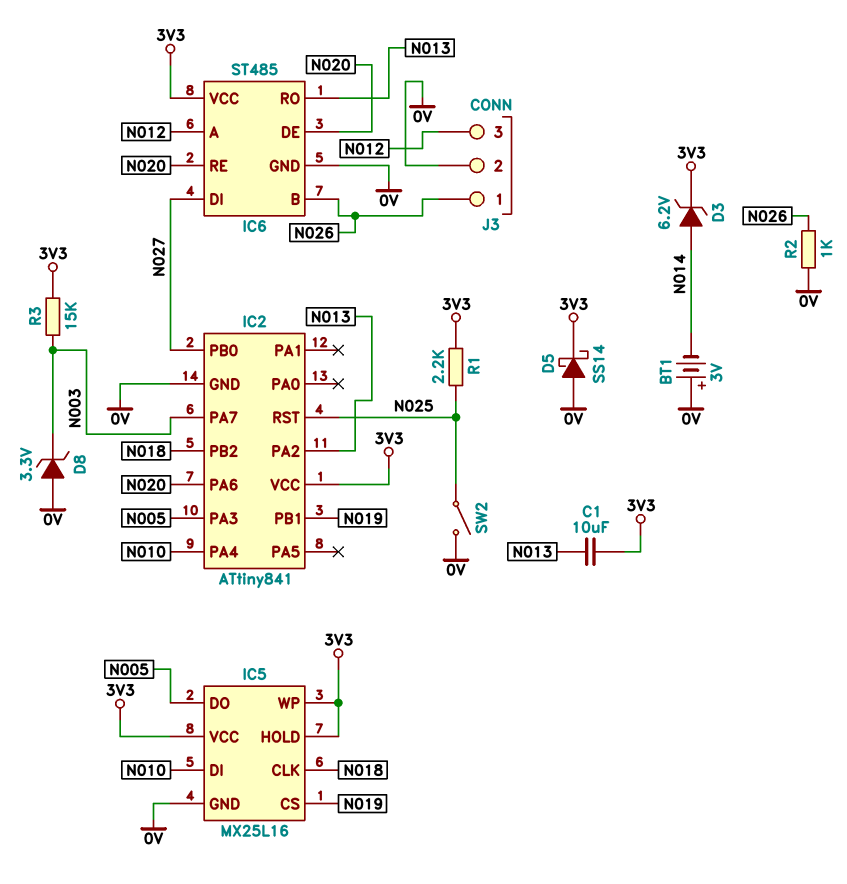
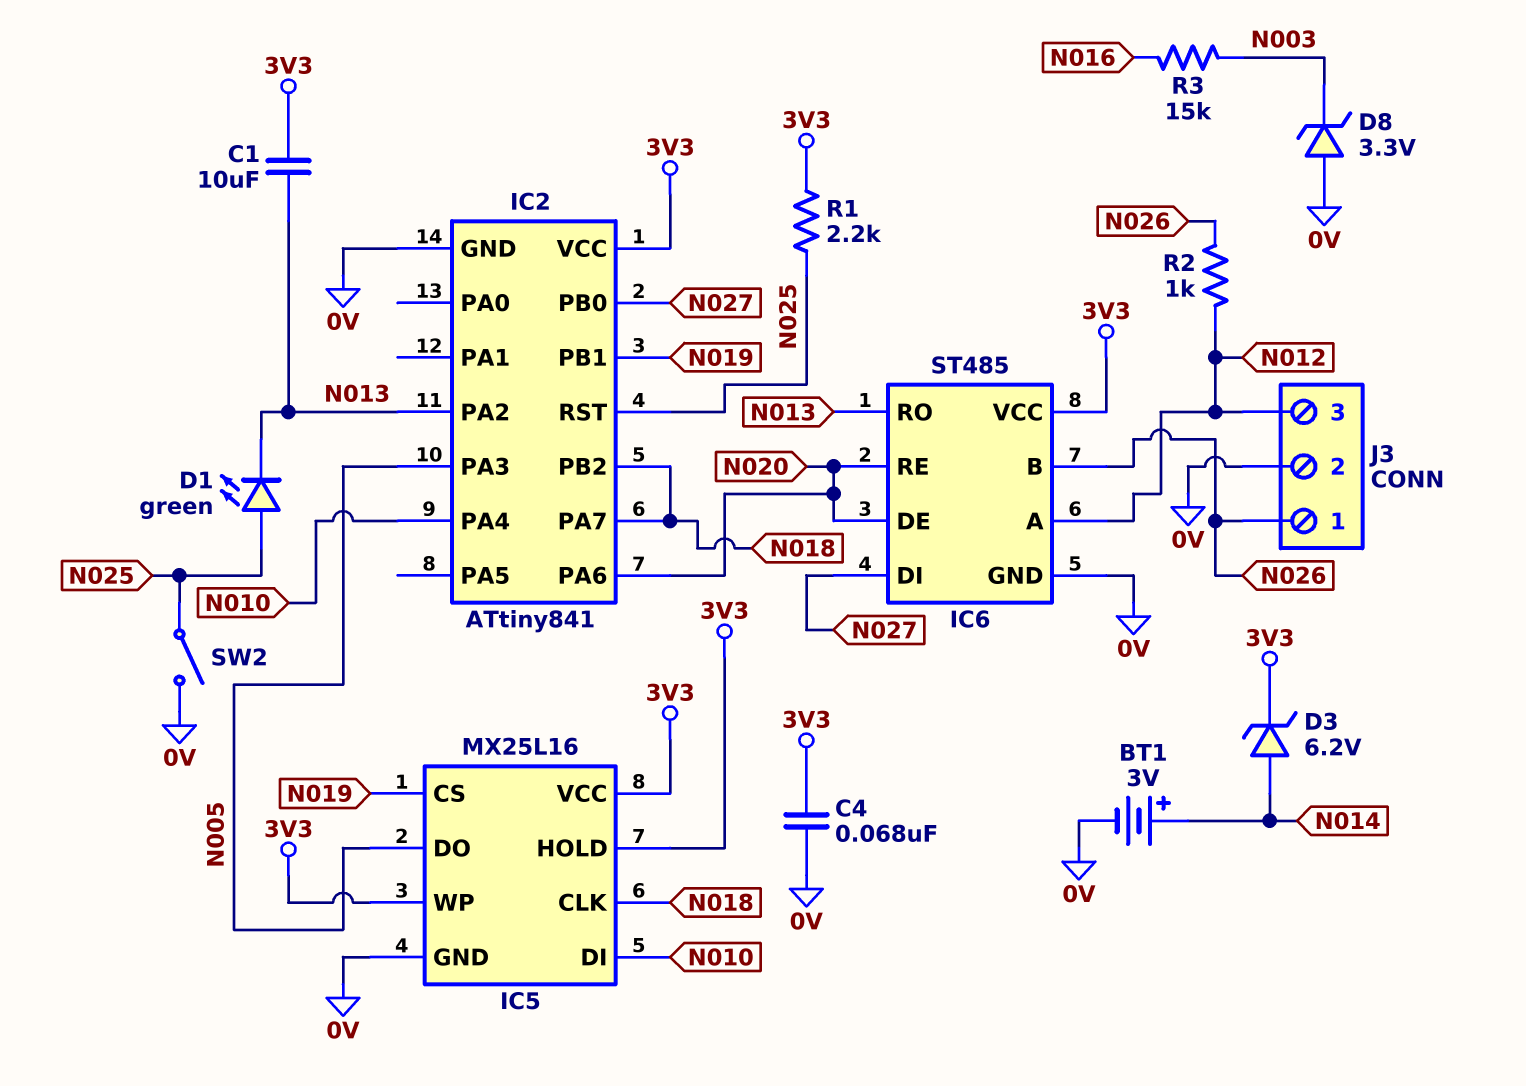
BT1: 3V (plus 0V, minus N014) -> 3V (plus N014, minus 0V)
C4: none -> 68nF (0V, 3V3)
D1: none -> LED green (A N025, K N013)
D5: schottky SS14 (A 0V, K 3V3) -> none
IC2 pin PA7: N003 -> N018
R2: 1k (0V, N026) -> 1k (N012, N026)
R3: 15k (3V3, N003) -> 15k (N003, N016)

